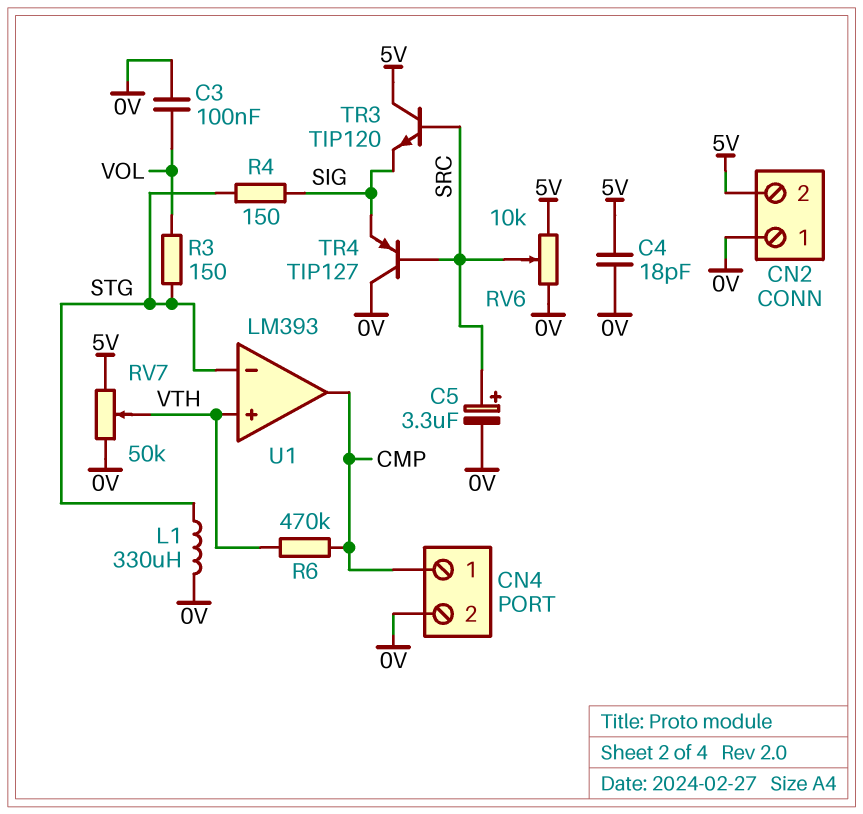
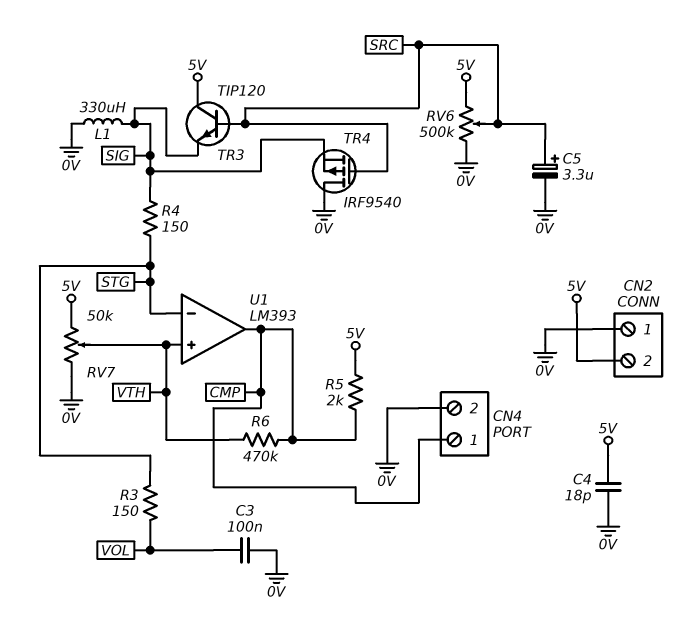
L1: 330uH (0V, STG) -> 330uH (0V, SIG)
R5: none -> 2k (5V, CMP)
RV6: 10k (0V, 5V, wiper SRC) -> 500k (0V, 5V, wiper SRC)
TR4: PNP TIP127 (B SRC, C 0V, E SIG) -> PMOS IRF9540 (G SRC, D 0V, S SIG)

